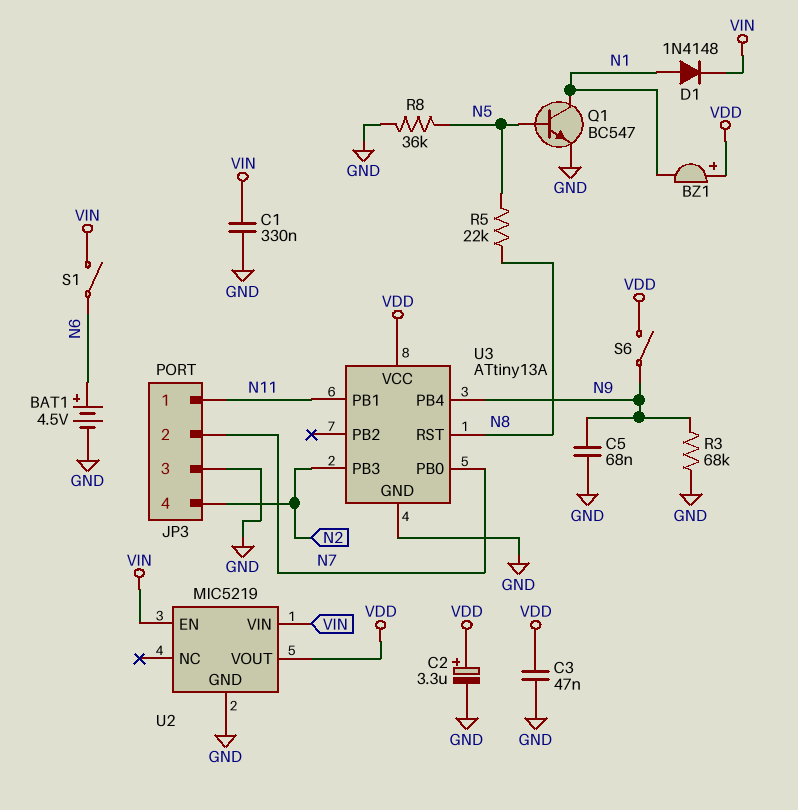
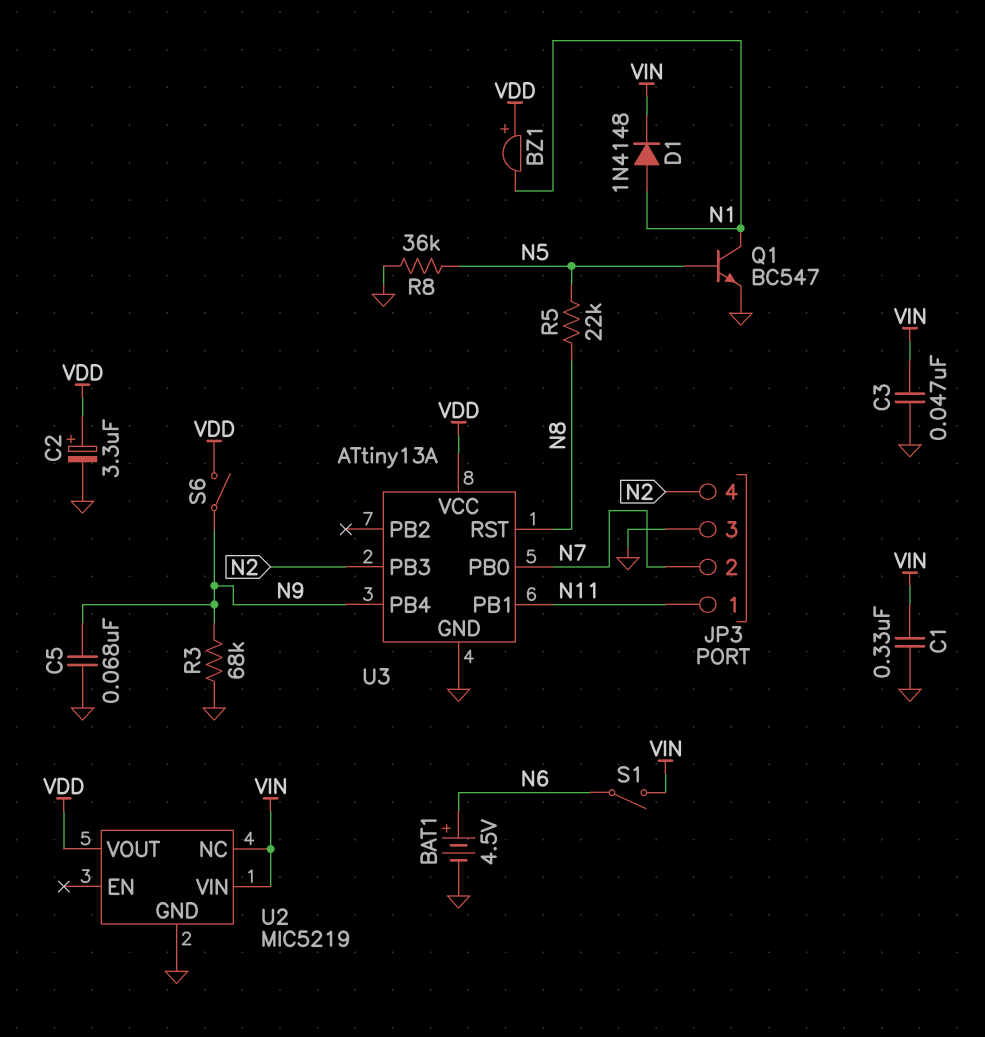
C3: 47nF (GND, VDD) -> 47nF (GND, VIN)
U2 pin EN: VIN -> none
U2 pin NC: none -> VIN

